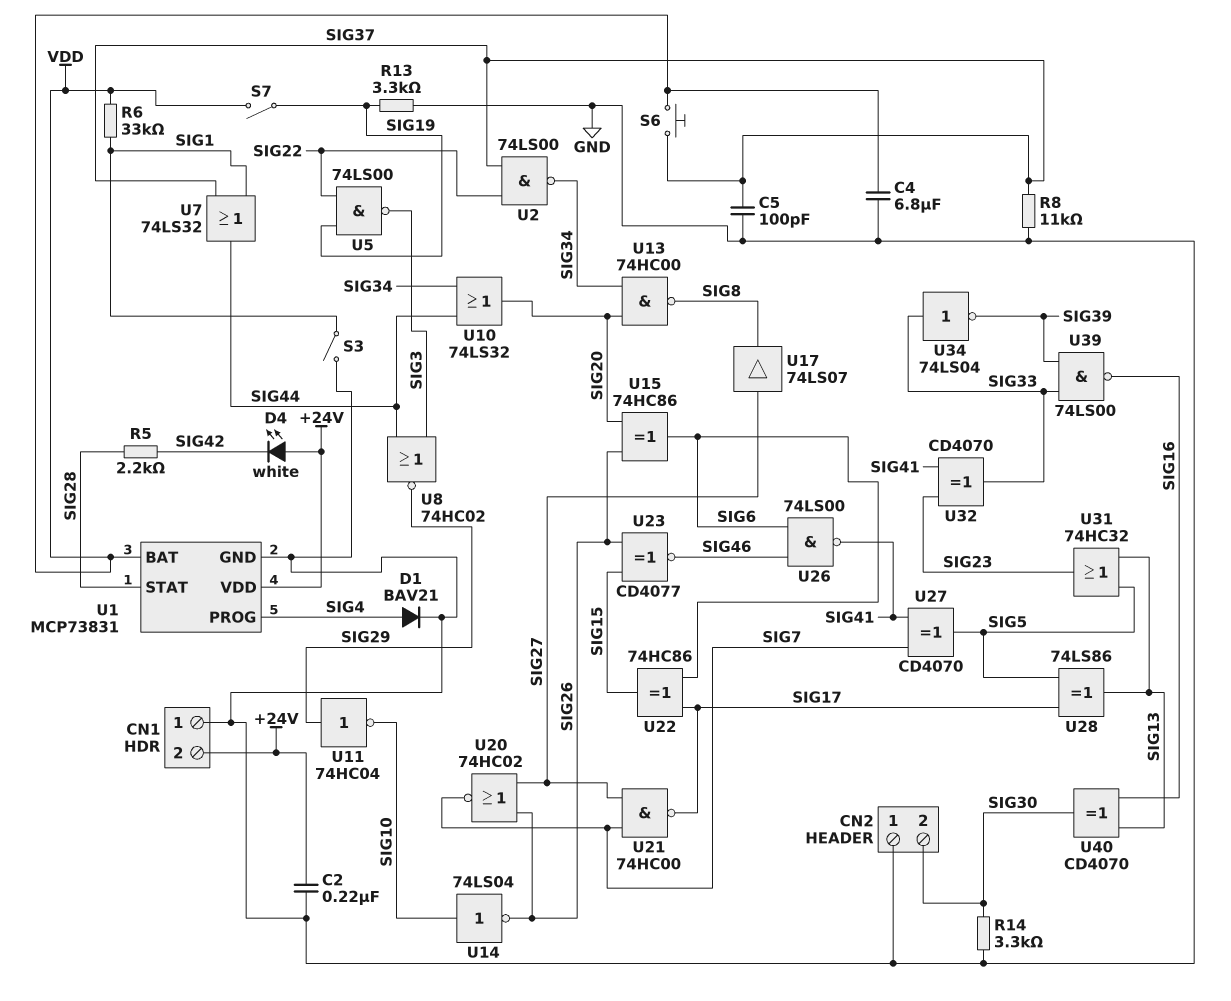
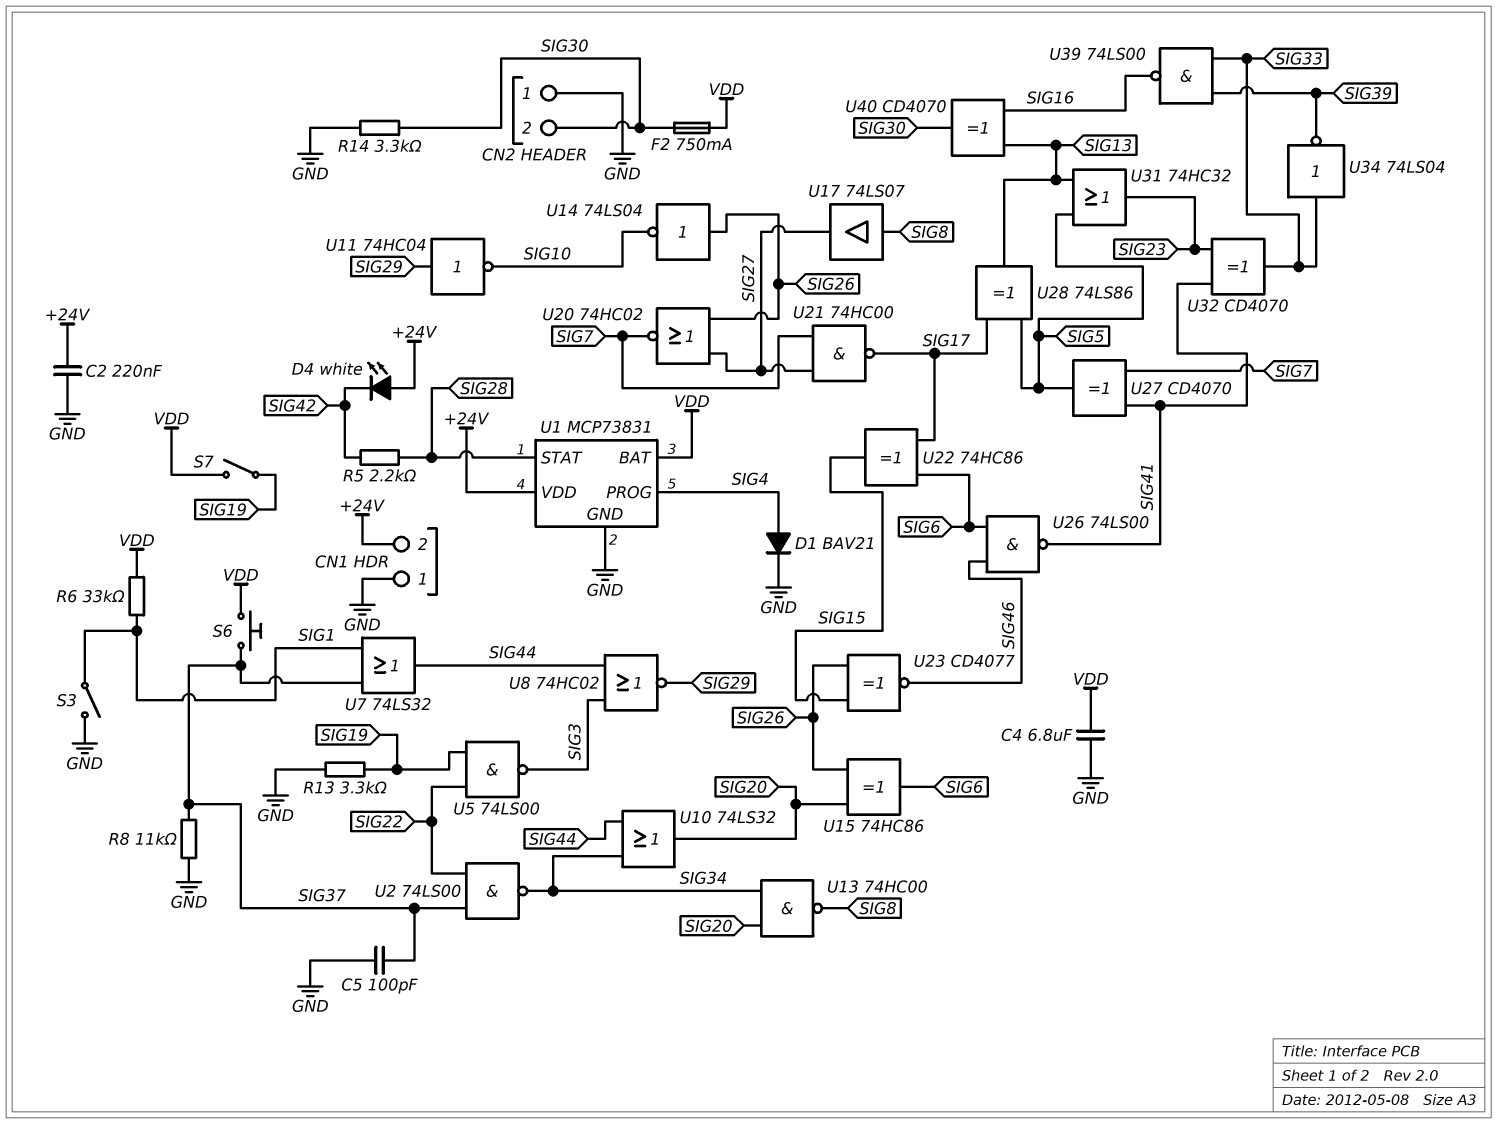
F2: none -> 750mA (SIG30, VDD)
U14: NOT 74LS04 (in SIG10, out SIG26) -> NOT 74LS04 (in SIG26, out SIG10)
U17: buffer 74LS07 (in SIG27, out SIG8) -> buffer 74LS07 (in SIG8, out SIG27)

